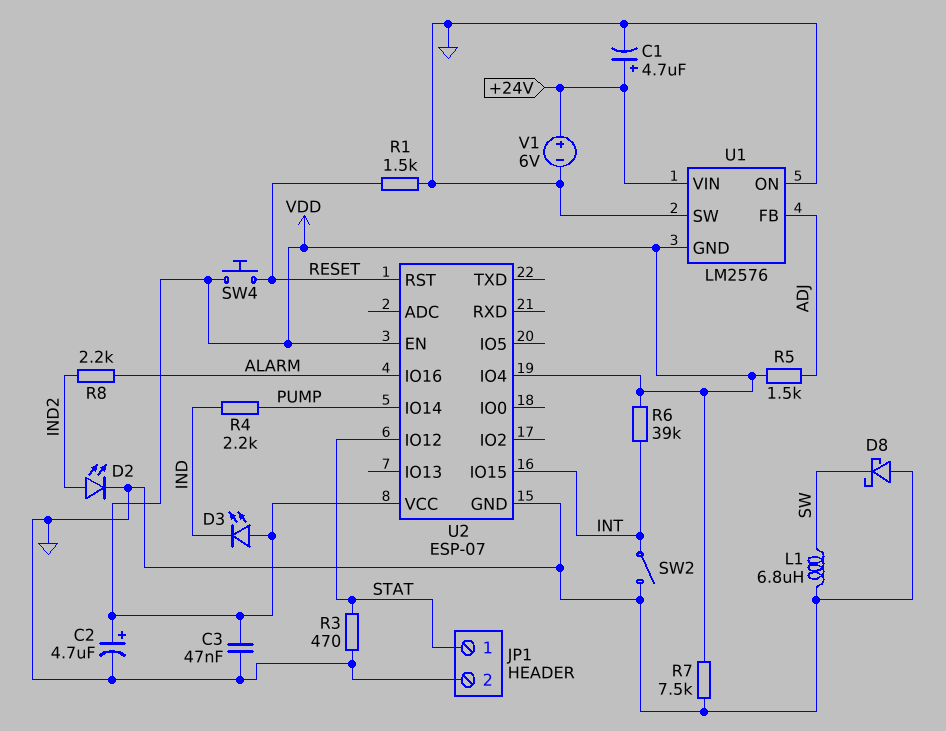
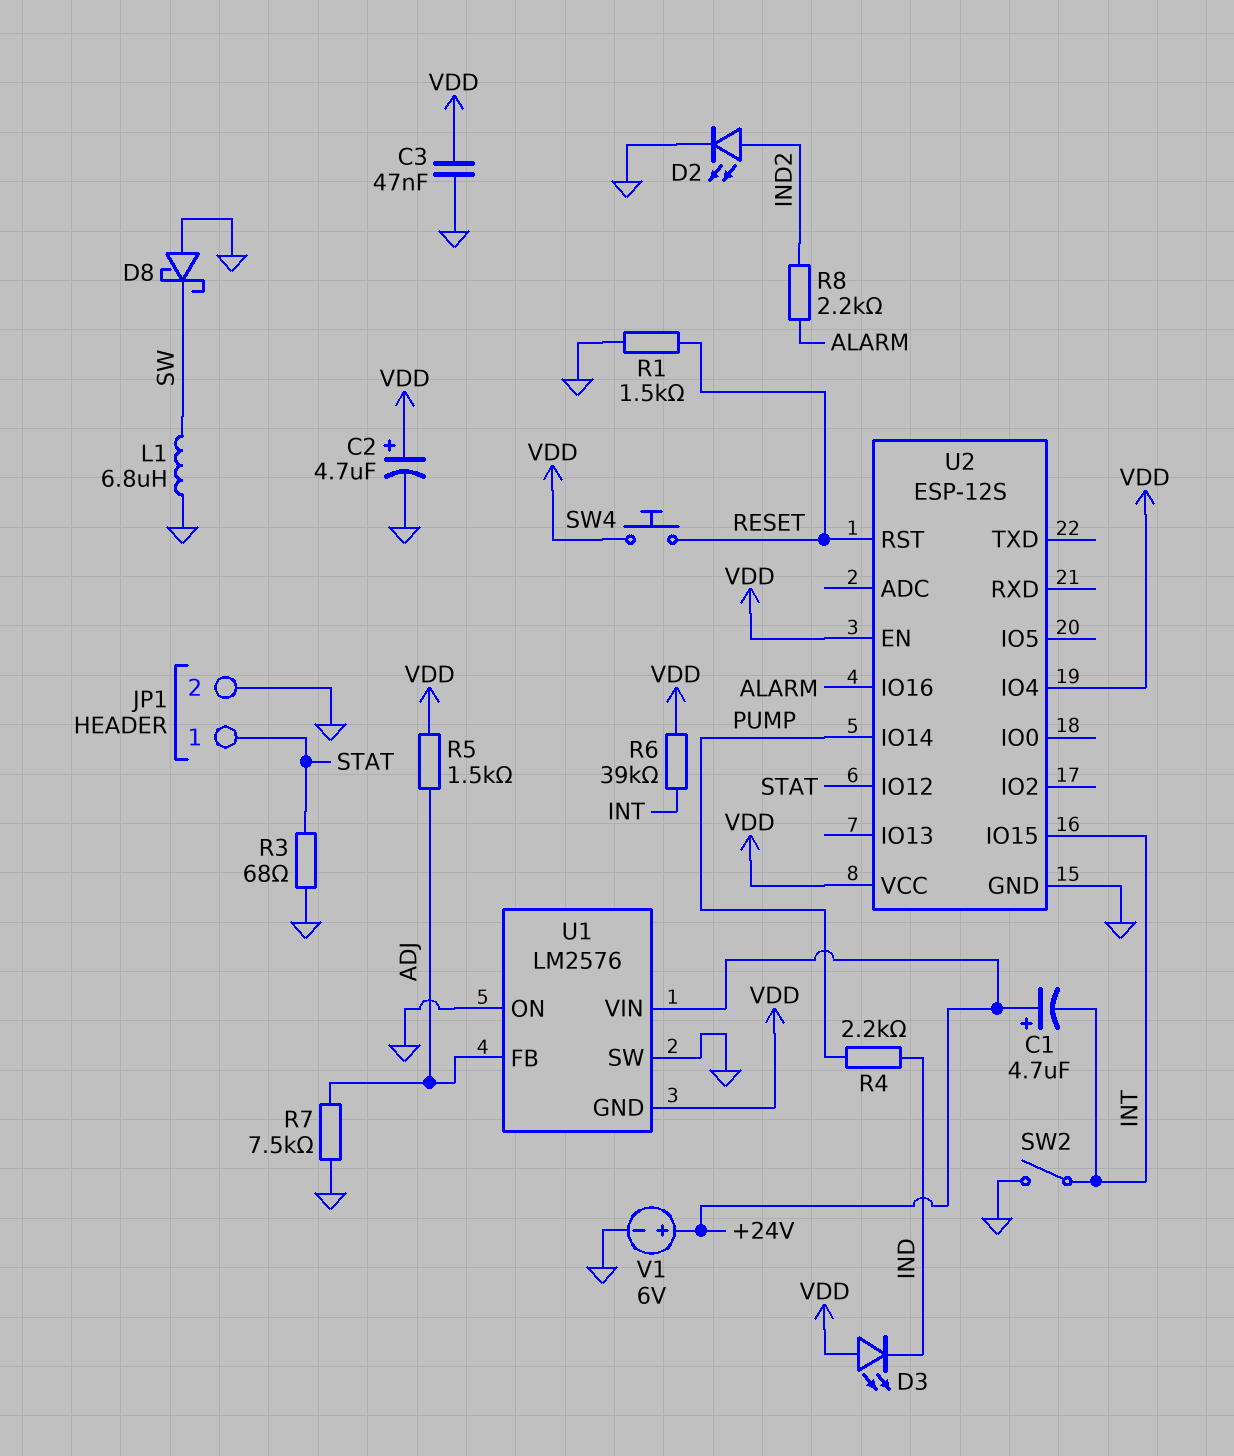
C1: 4.7uF (plus +24V, minus GND) -> 4.7uF (plus +24V, minus INT)
R3: 470 (GND, STAT) -> 68 (GND, STAT)
R7: 7.5k (GND, VDD) -> 7.5k (ADJ, GND)
U2: ESP-07 -> ESP-12S

